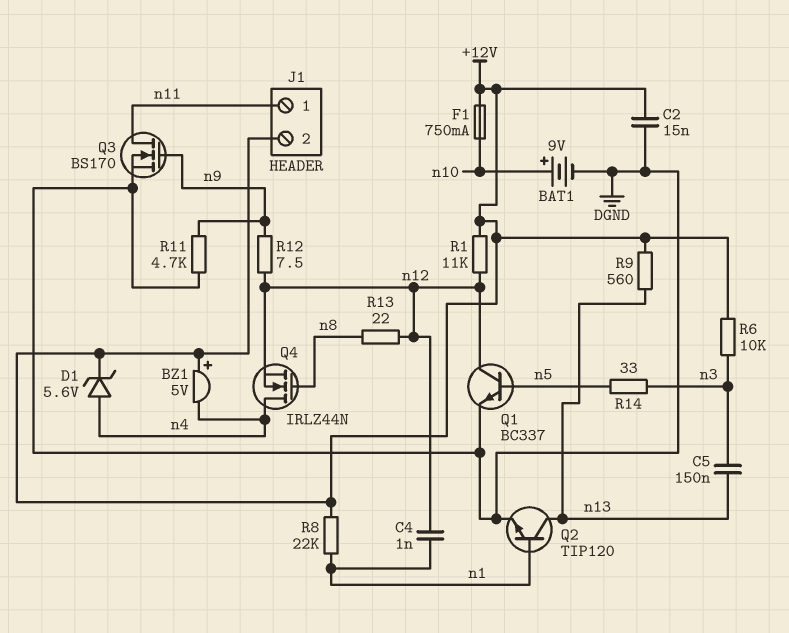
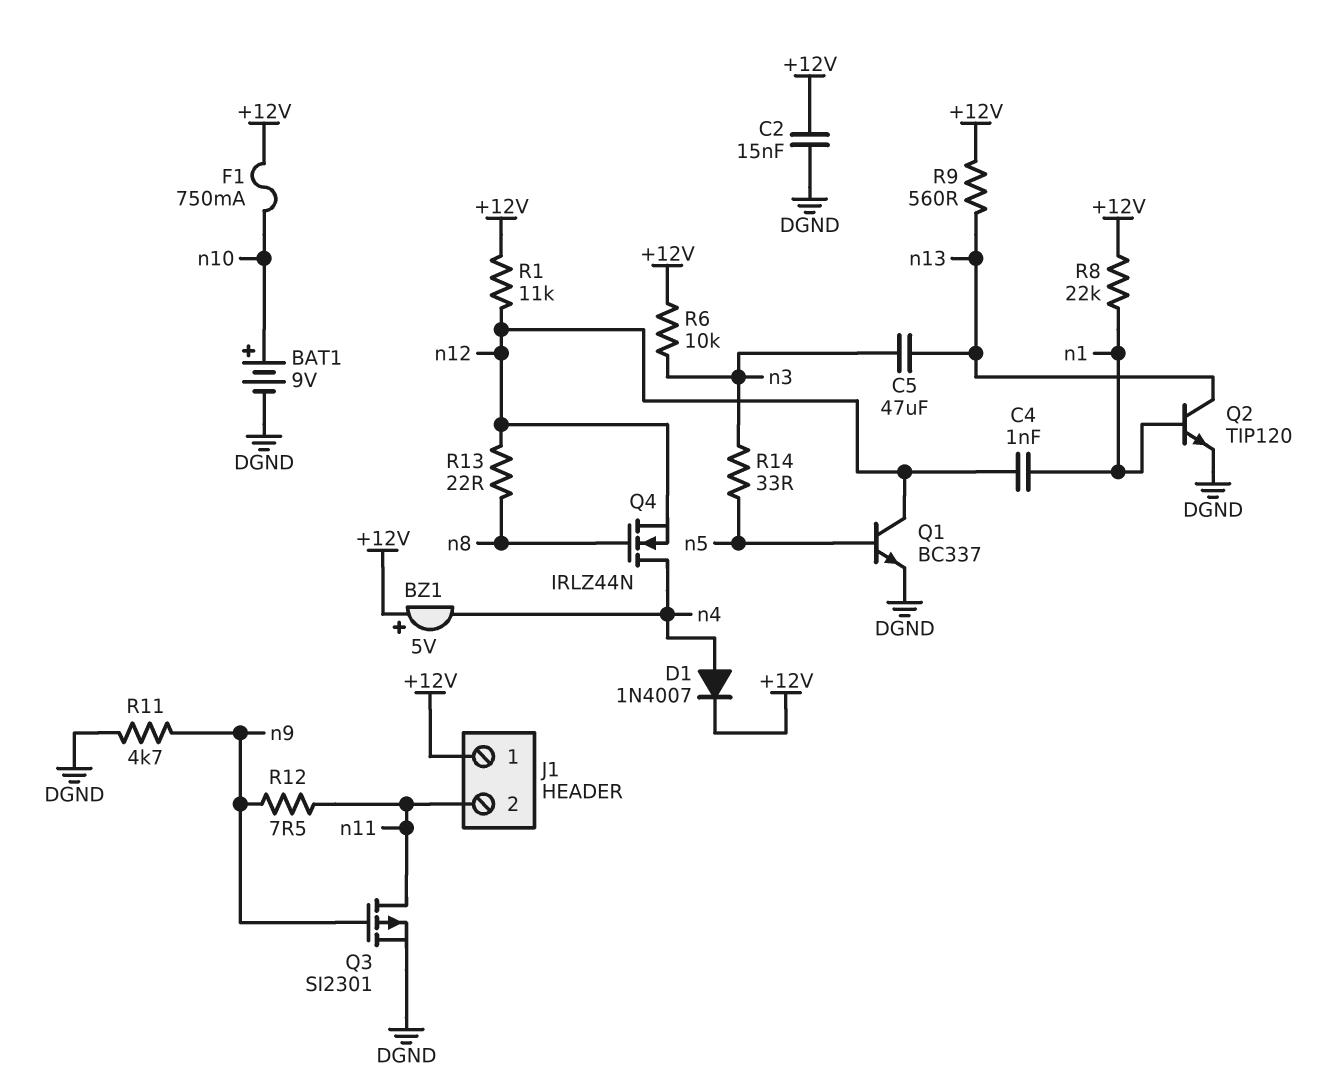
C5: 150nF (n3, n13) -> 47uF (n3, n13)
D1: zener 5.6V (A n4, K +12V) -> diode 1N4007 (A n4, K +12V)
J1 pin 1: n11 -> +12V
J1 pin 2: +12V -> n11
Q3: NMOS BS170 (G n9, D n11, S DGND) -> PMOS SI2301 (G n9, D n11, S DGND)
R12: 7.5 (n9, n12) -> 7.5 (n9, n11)

